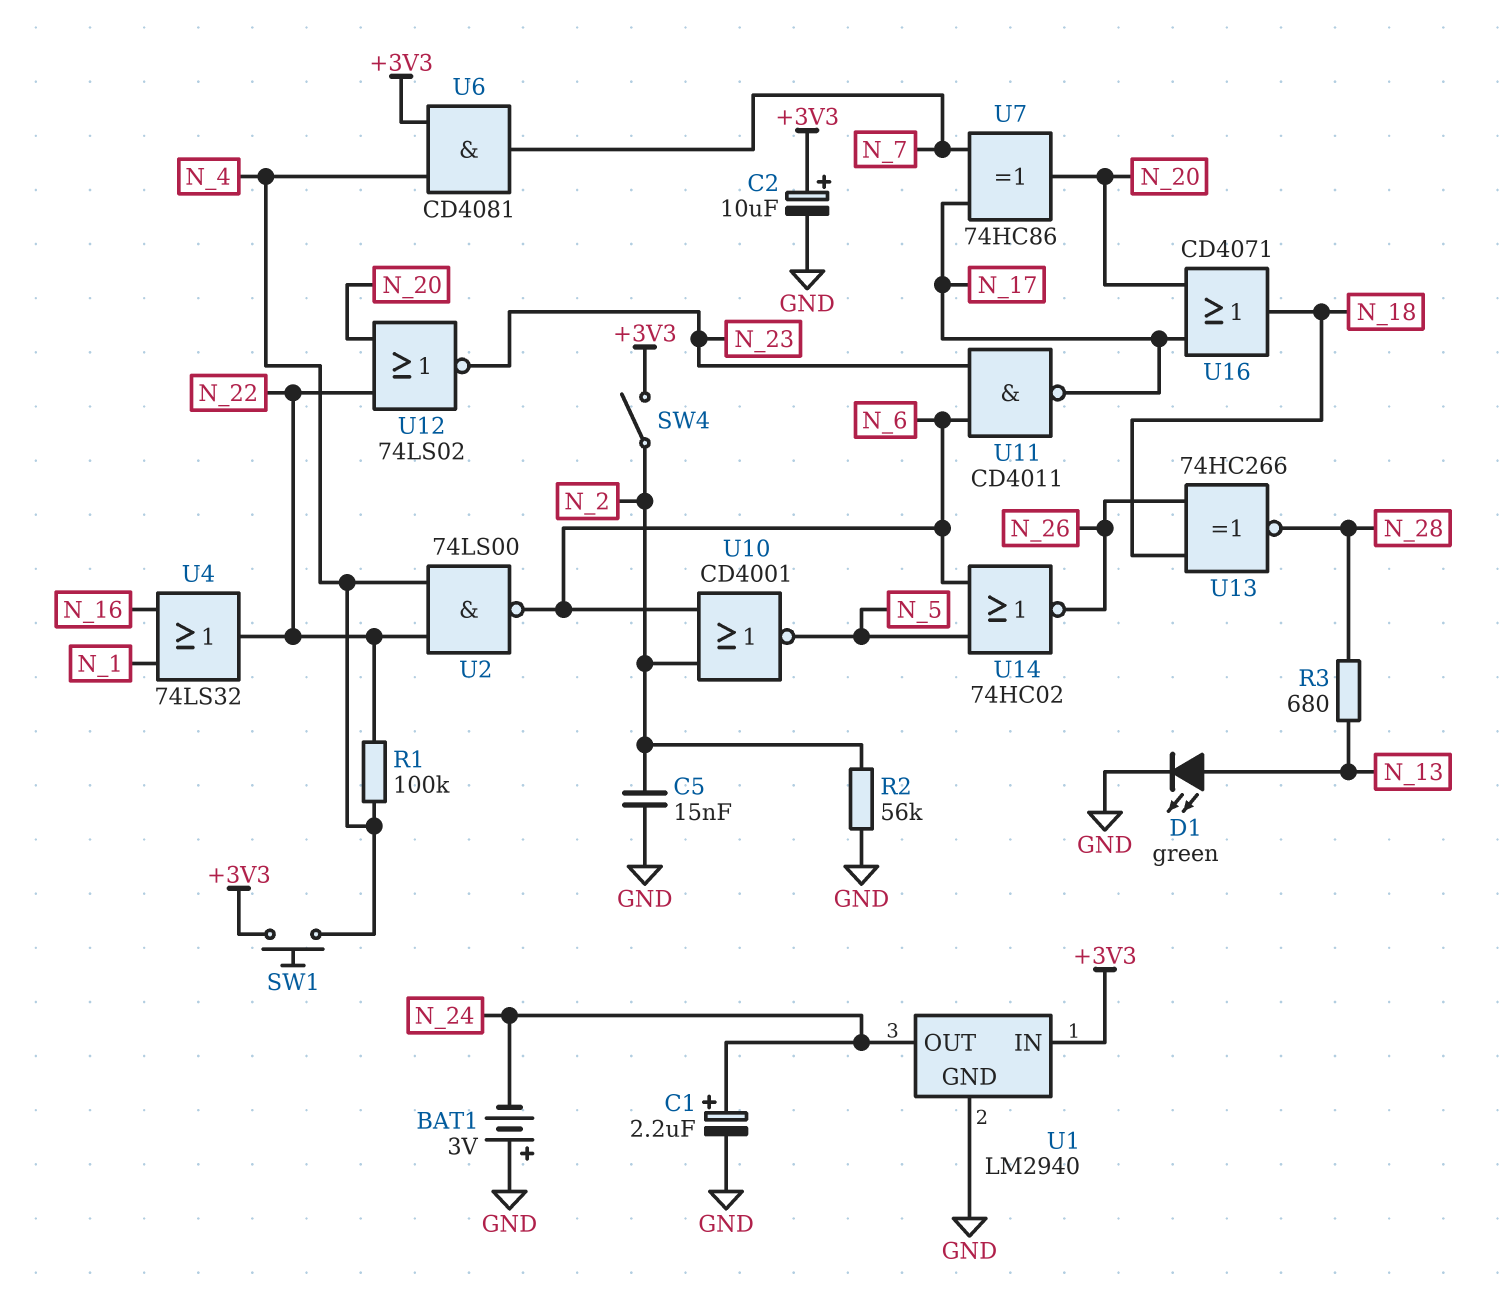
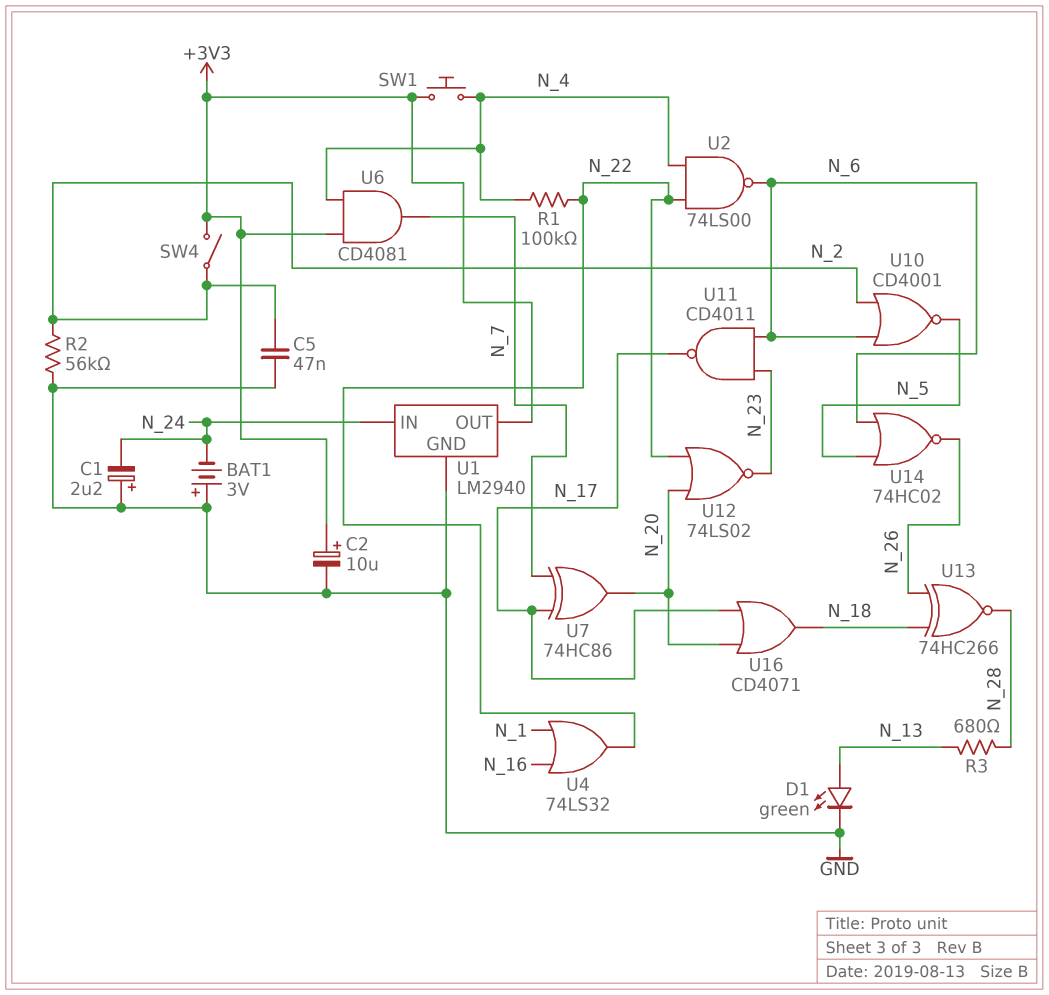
C1: 2.2uF (plus N_24, minus GND) -> 2.2uF (plus GND, minus N_24)
C5: 15nF (GND, N_2) -> 47nF (GND, N_2)
U1 pin IN: +3V3 -> N_24
U1 pin OUT: N_24 -> +3V3

